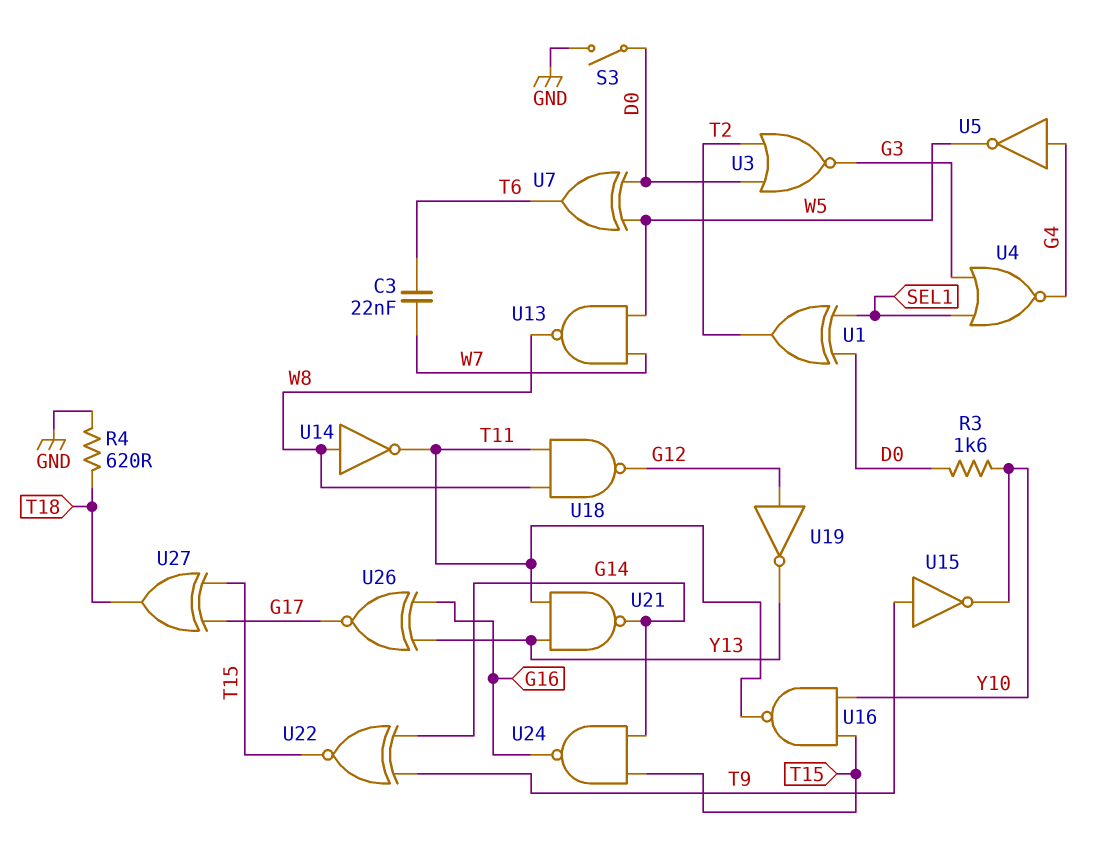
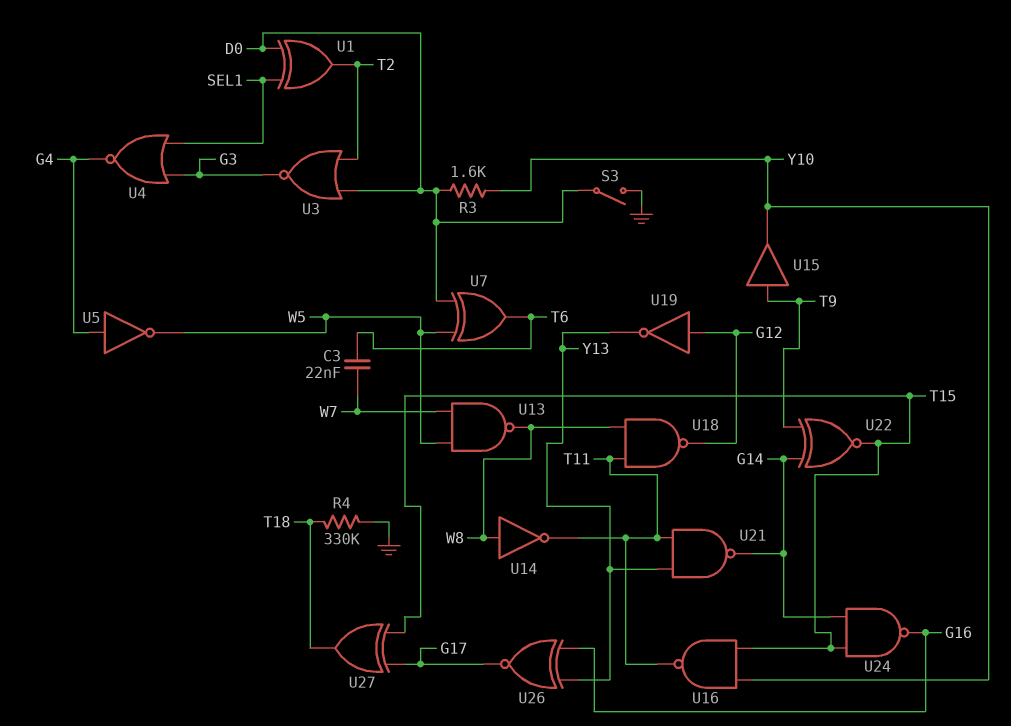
R4: 620 (GND, T18) -> 330k (GND, T18)
U15: NOT (in T9, out Y10) -> buffer (in T9, out Y10)

